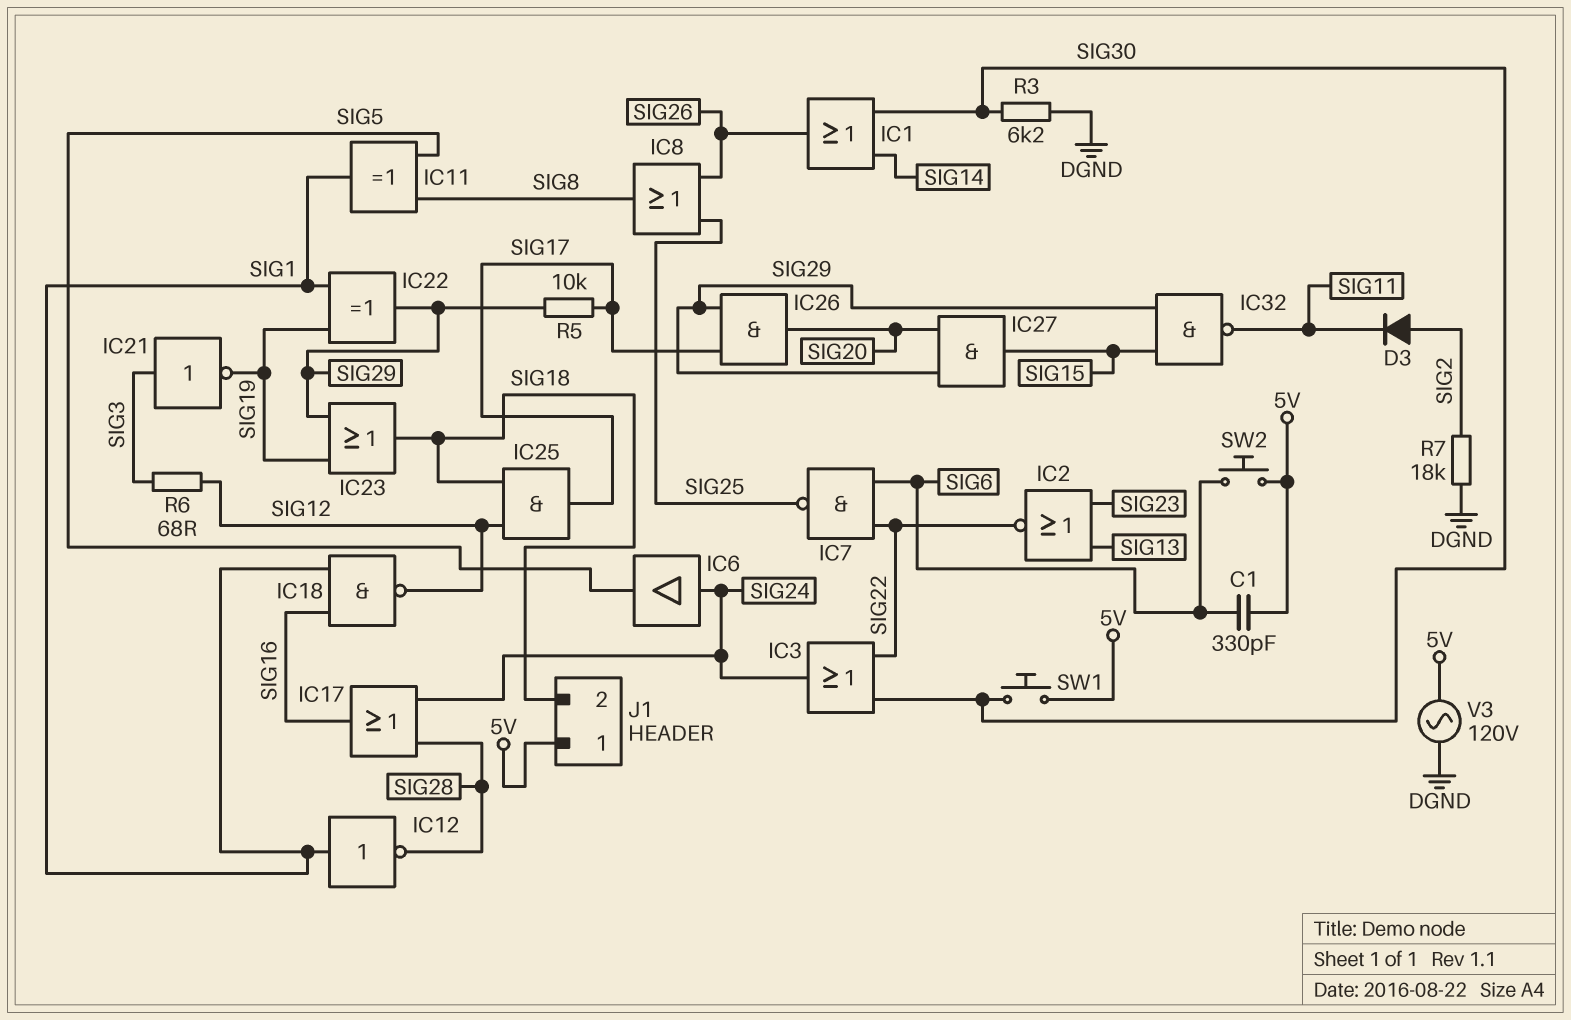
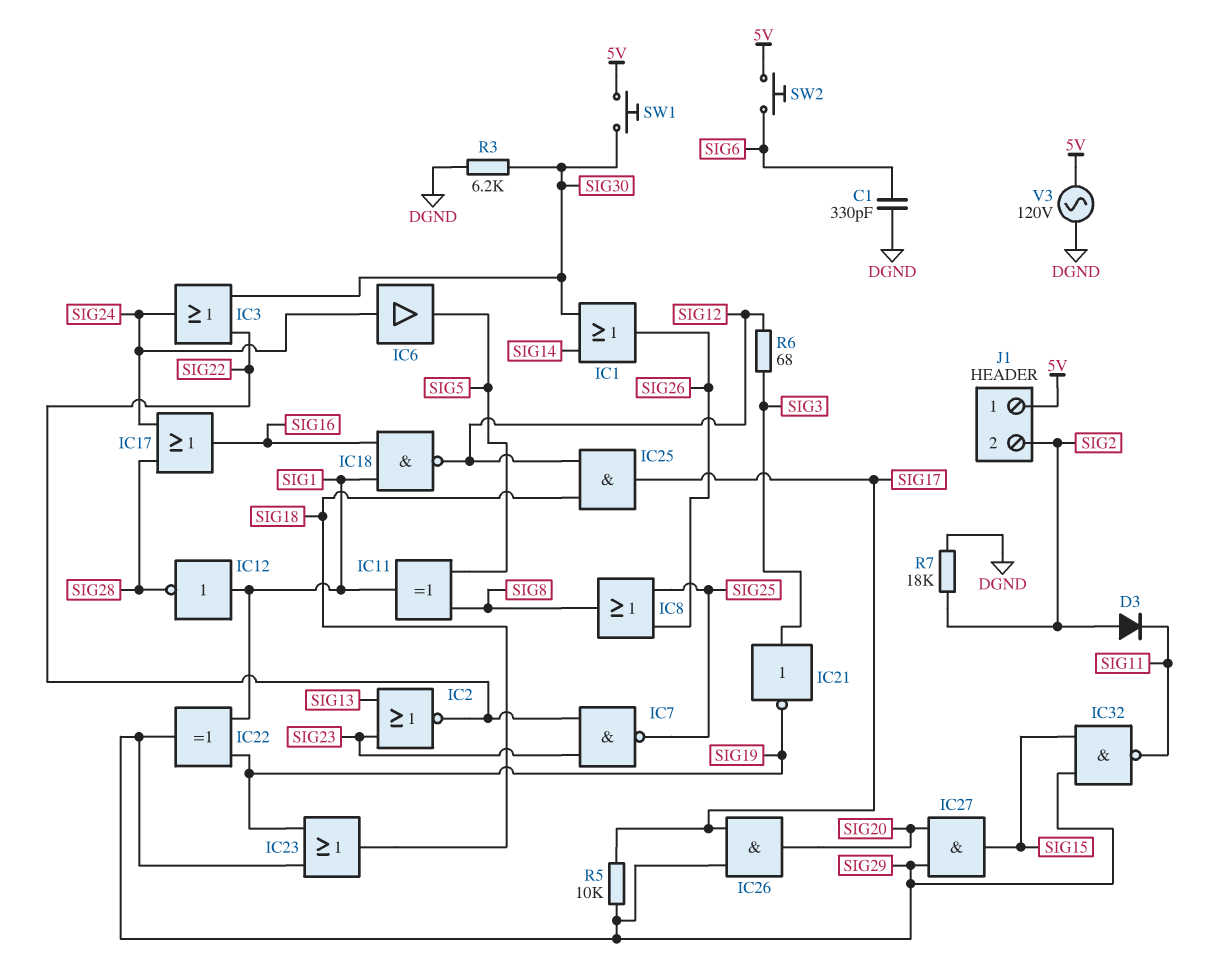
C1: 330pF (5V, SIG6) -> 330pF (DGND, SIG6)
IC7: NAND (in SIG6, in SIG22, out SIG25) -> NAND (in SIG22, in SIG23, out SIG25)
J1 pin 2: SIG18 -> SIG2

